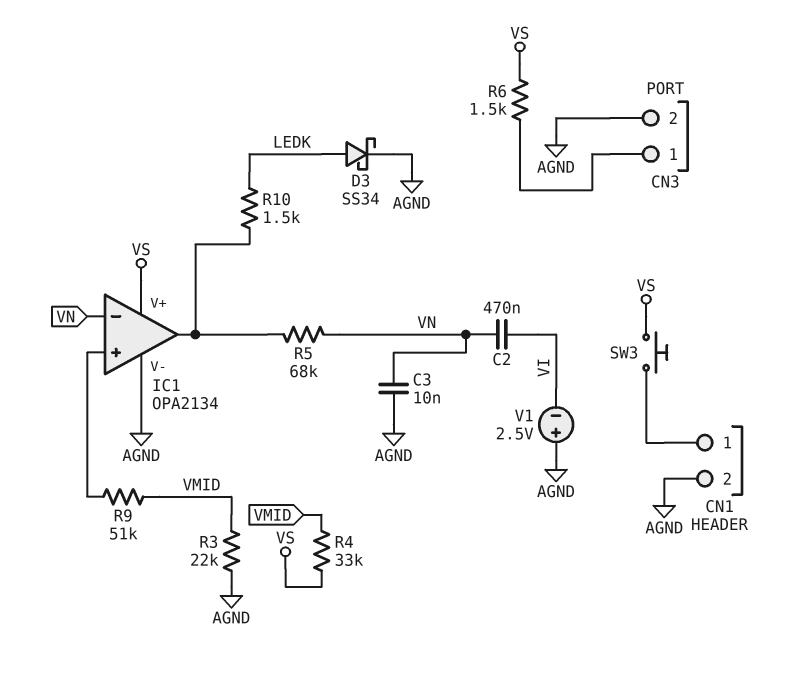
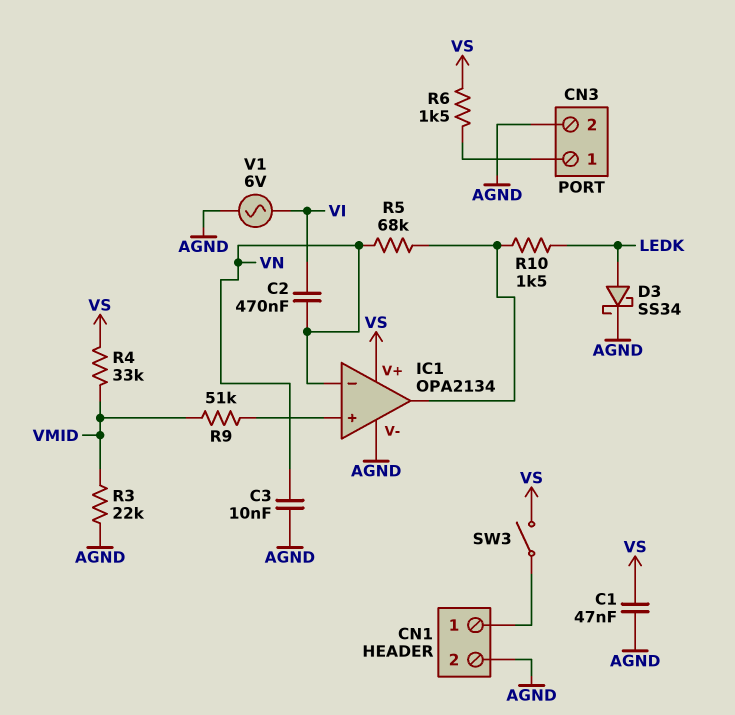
C1: none -> 47nF (AGND, VS)
SW3: button (CN1/1, VS) -> switch (CN1/1, VS)
V1: 2.5V (plus AGND, minus VI) -> AC 6V (AGND, VI)

